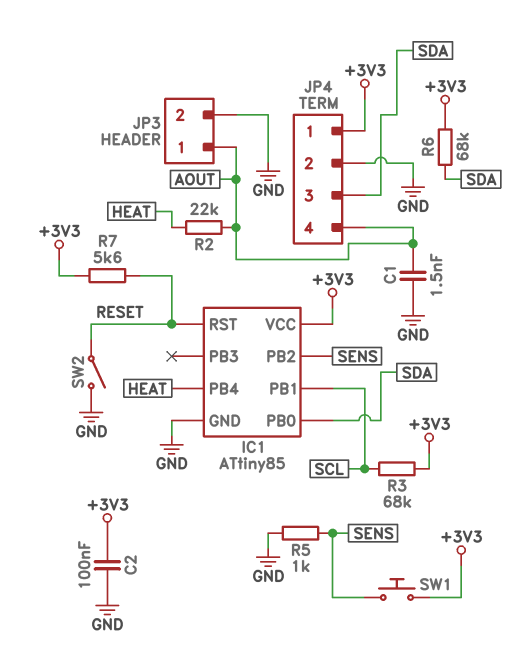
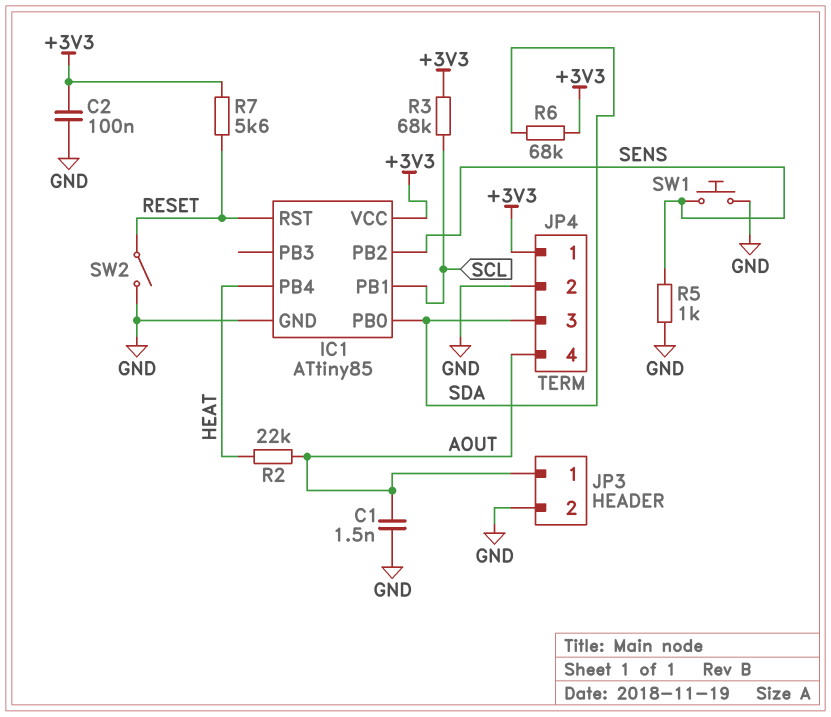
SW1: button (+3V3, SENS) -> button (GND, SENS)

